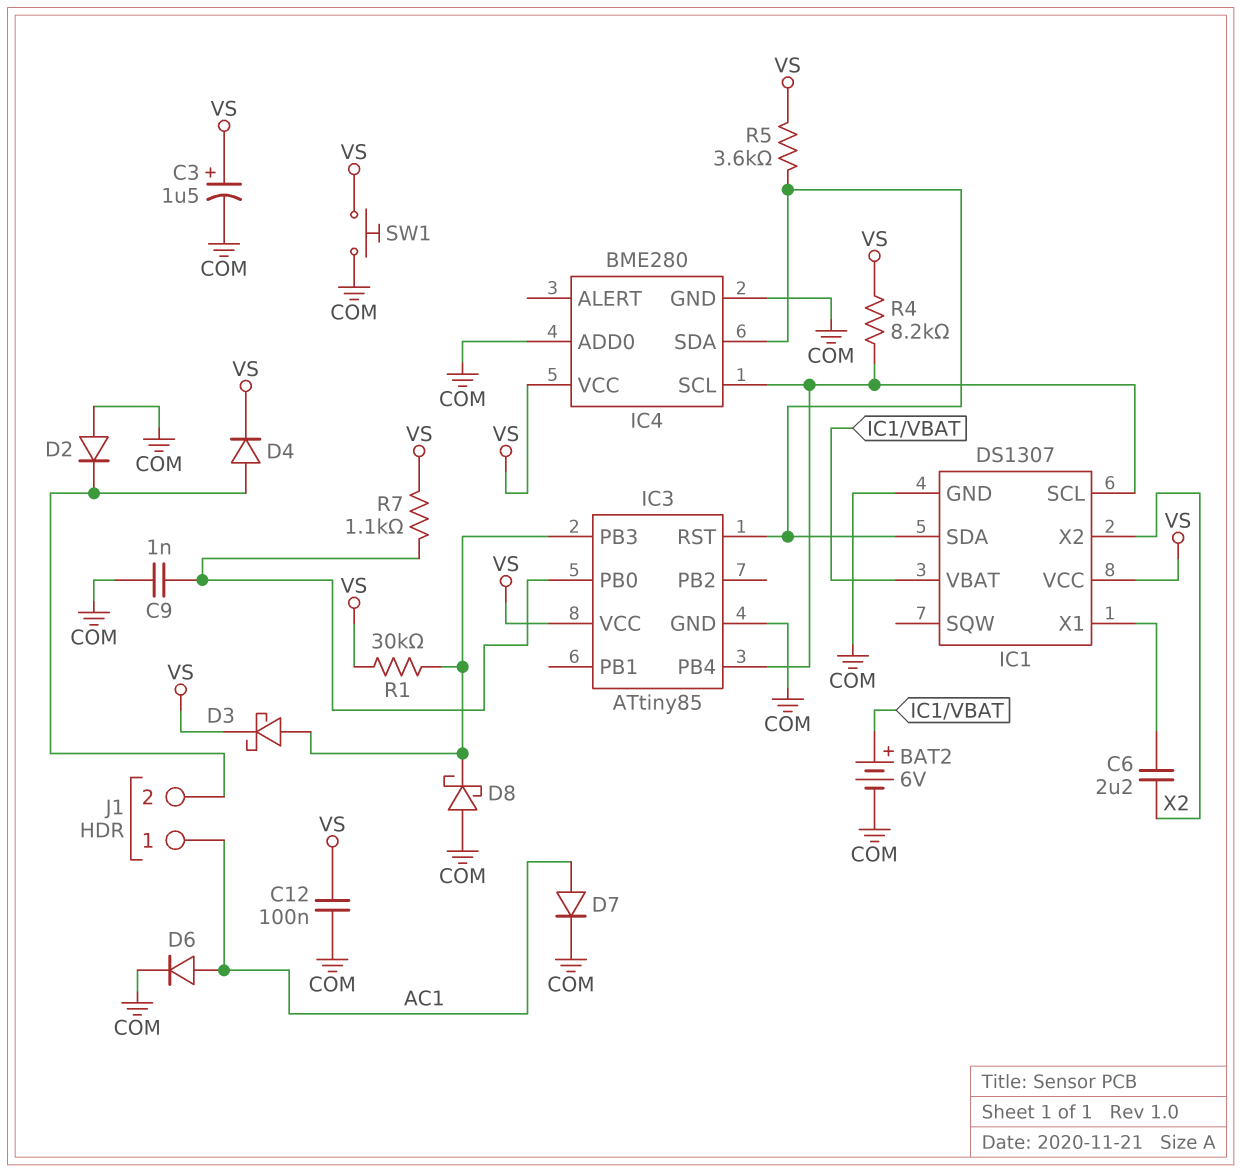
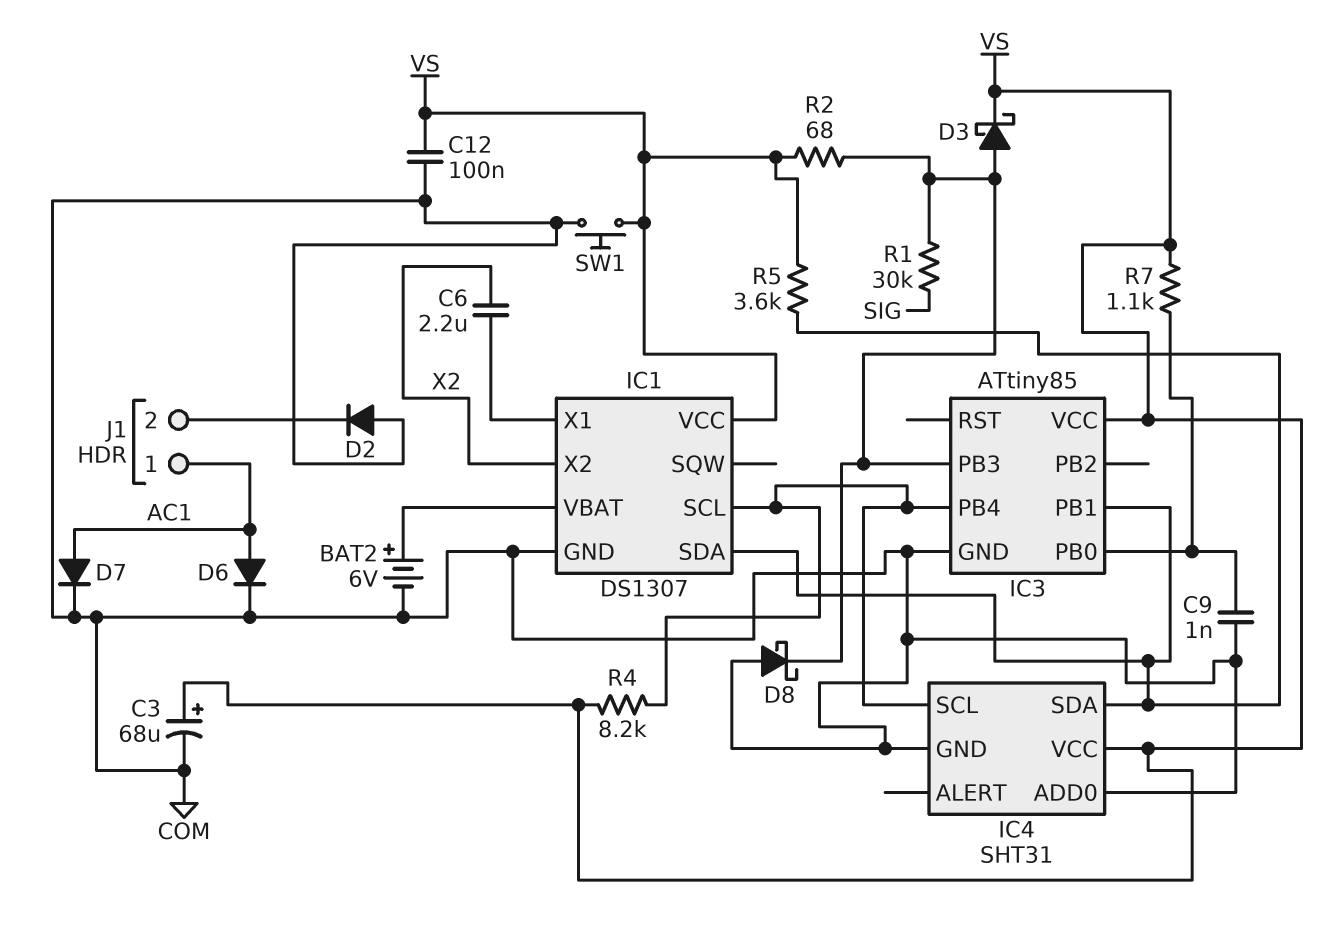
C3: 1.5uF (plus VS, minus COM) -> 68uF (plus VS, minus COM)
D4: diode (A J1/2, K VS) -> none
IC3 pin PB1: none -> IC1/SDA
IC3 pin RST: IC1/SDA -> none
IC4: BME280 -> SHT31
R1: 30k (IC3/PB3, VS) -> 30k (IC3/PB3, SIG)
R2: none -> 68 (IC3/PB3, VS)

